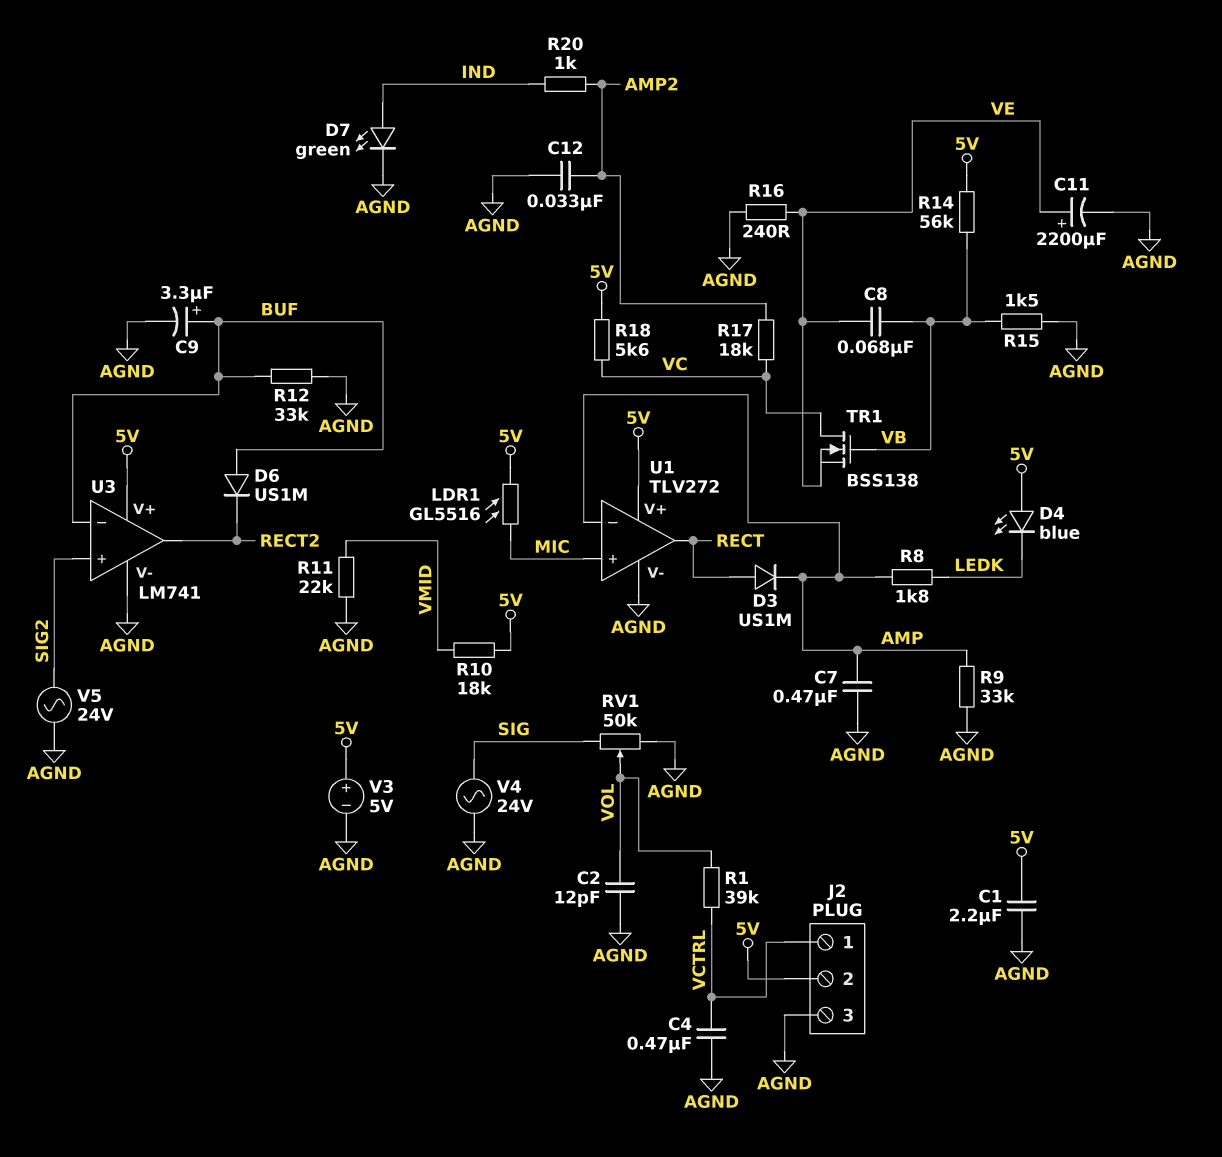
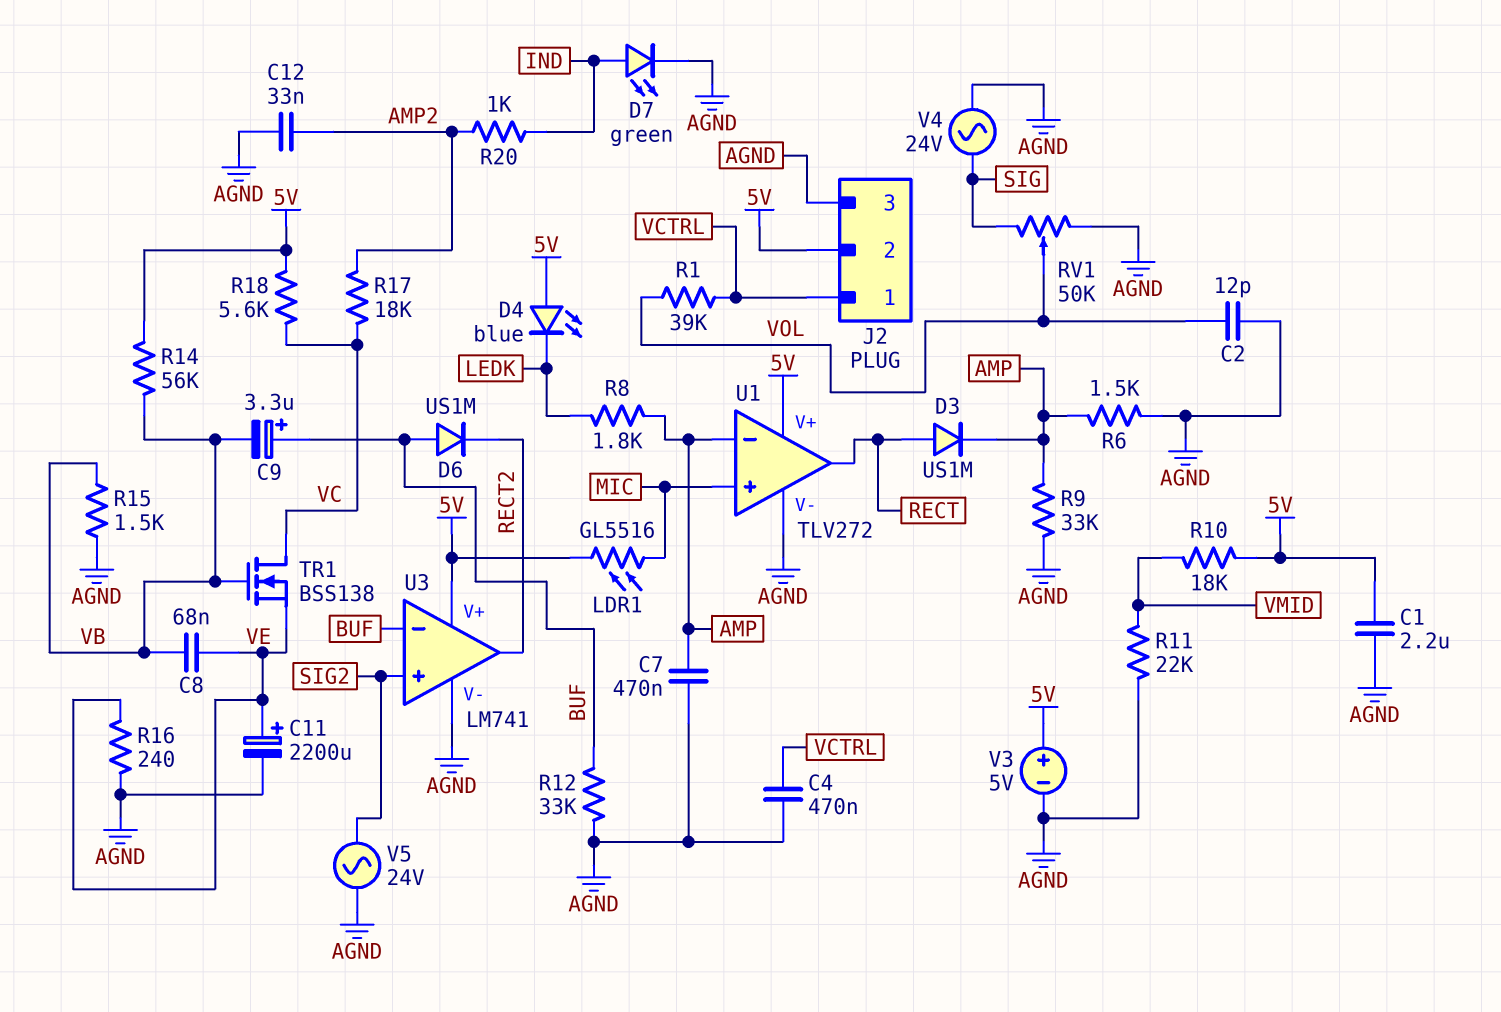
C9: 3.3uF (plus BUF, minus AGND) -> 3.3uF (plus BUF, minus VB)
R6: none -> 1.5k (AGND, AMP)

